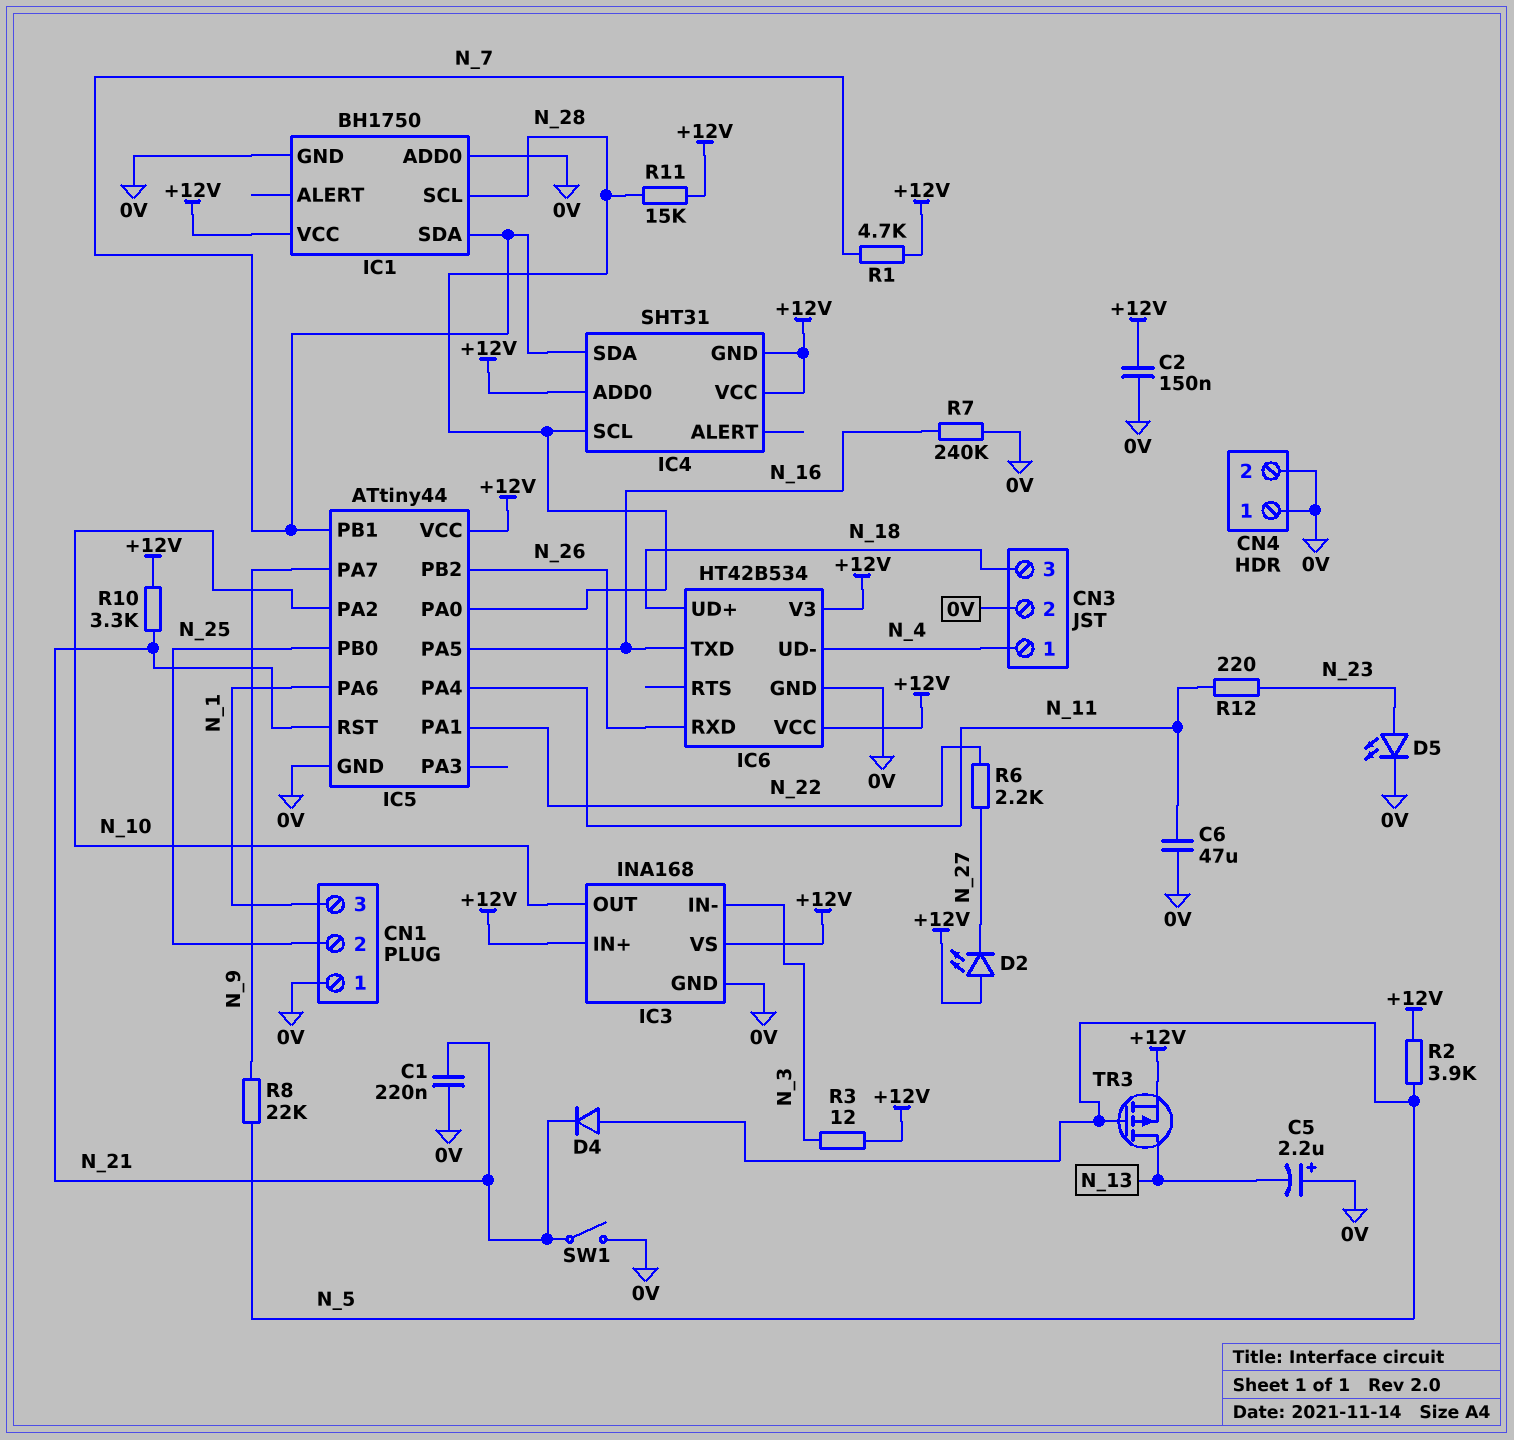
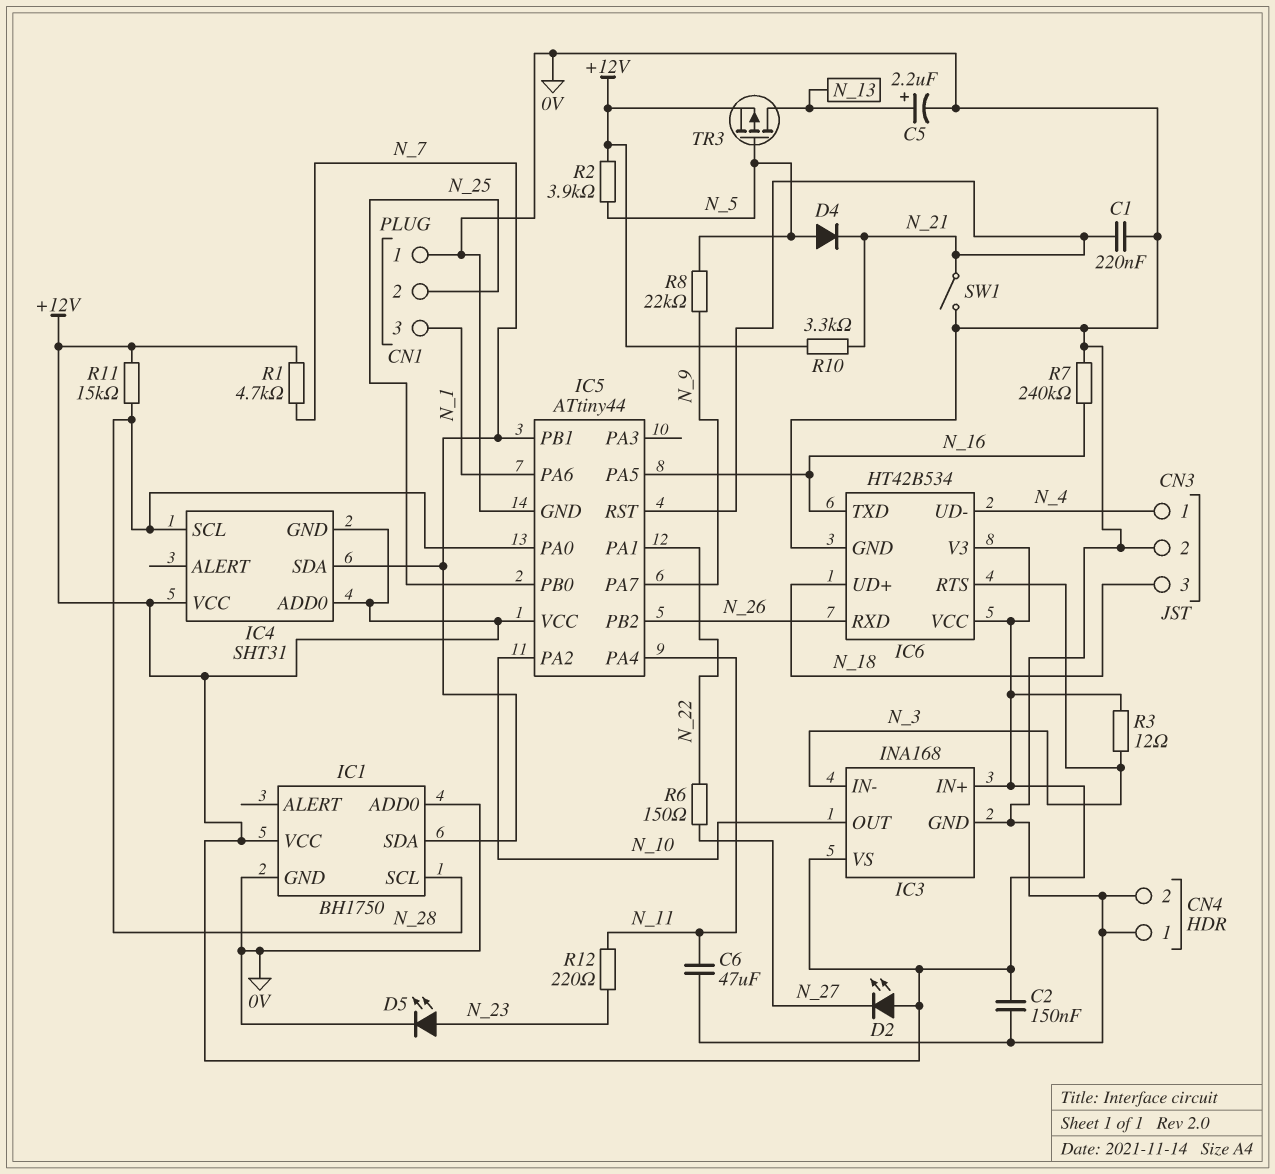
C5: 2.2uF (plus 0V, minus N_13) -> 2.2uF (plus N_13, minus 0V)
IC6 pin RTS: none -> N_3
R6: 2.2k (N_22, N_27) -> 150 (N_22, N_27)

